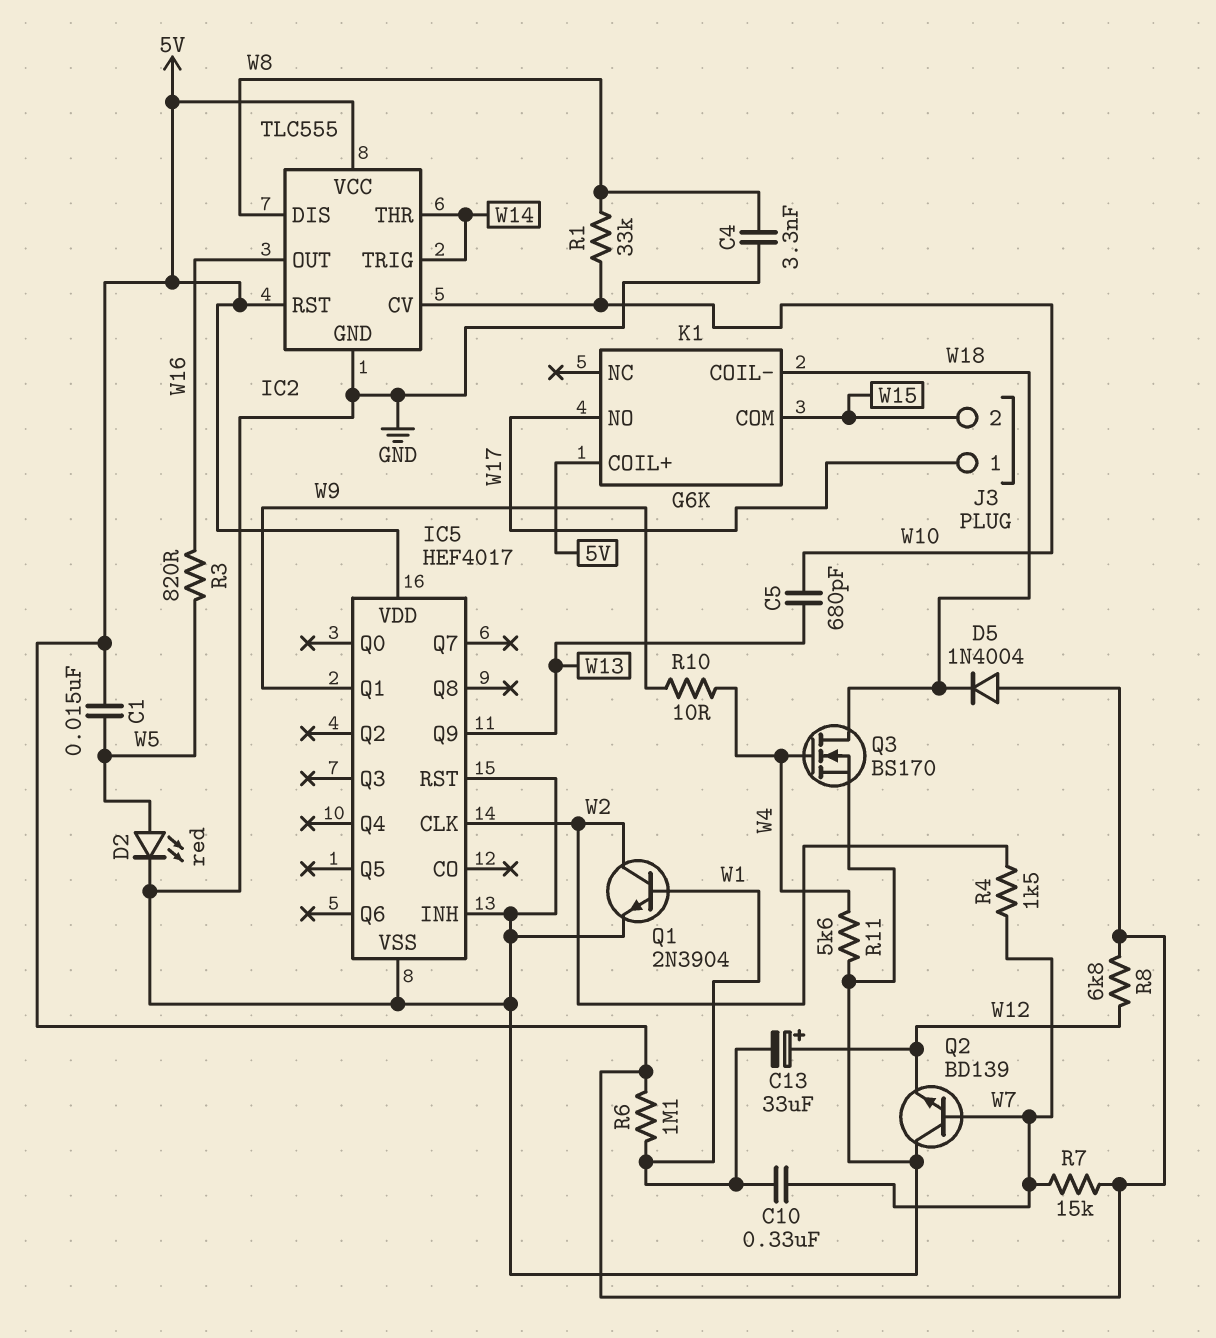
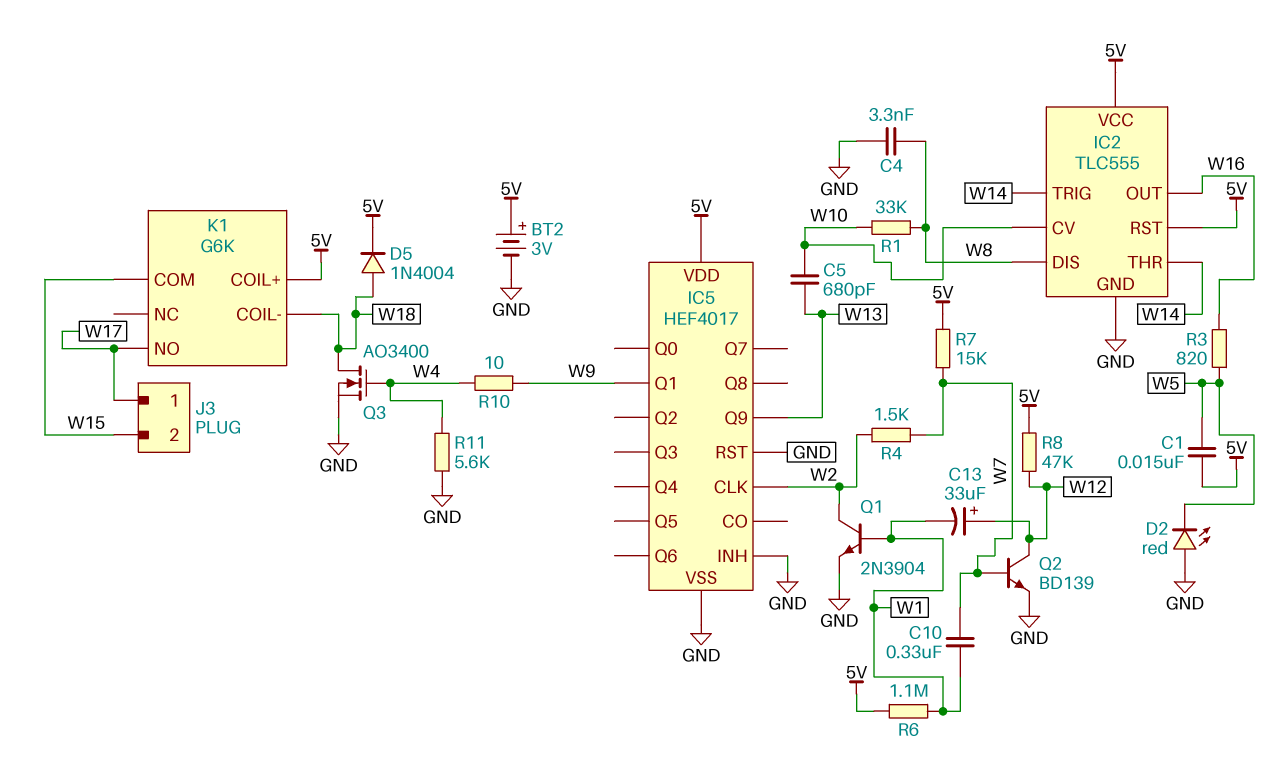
BT2: none -> 3V (plus 5V, minus GND)
D2: LED red (A W5, K GND) -> LED red (A GND, K W5)
D5: diode 1N4004 (A 5V, K W18) -> diode 1N4004 (A W18, K 5V)
Q2: NPN BD139 (B W7, C GND, E W12) -> NPN BD139 (B W7, C W12, E GND)
Q3: NMOS BS170 (G W4, D W18, S GND) -> NMOS AO3400 (G W4, D W18, S GND)
R8: 6.8k (5V, W12) -> 47k (5V, W12)

